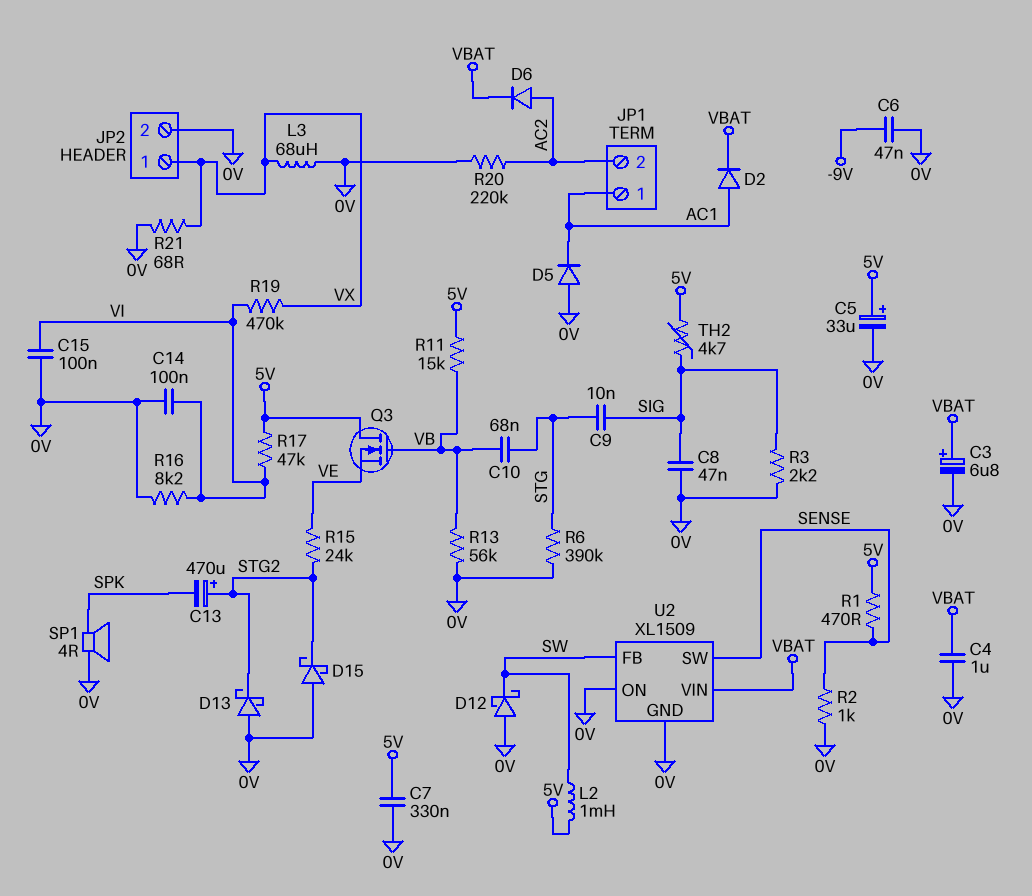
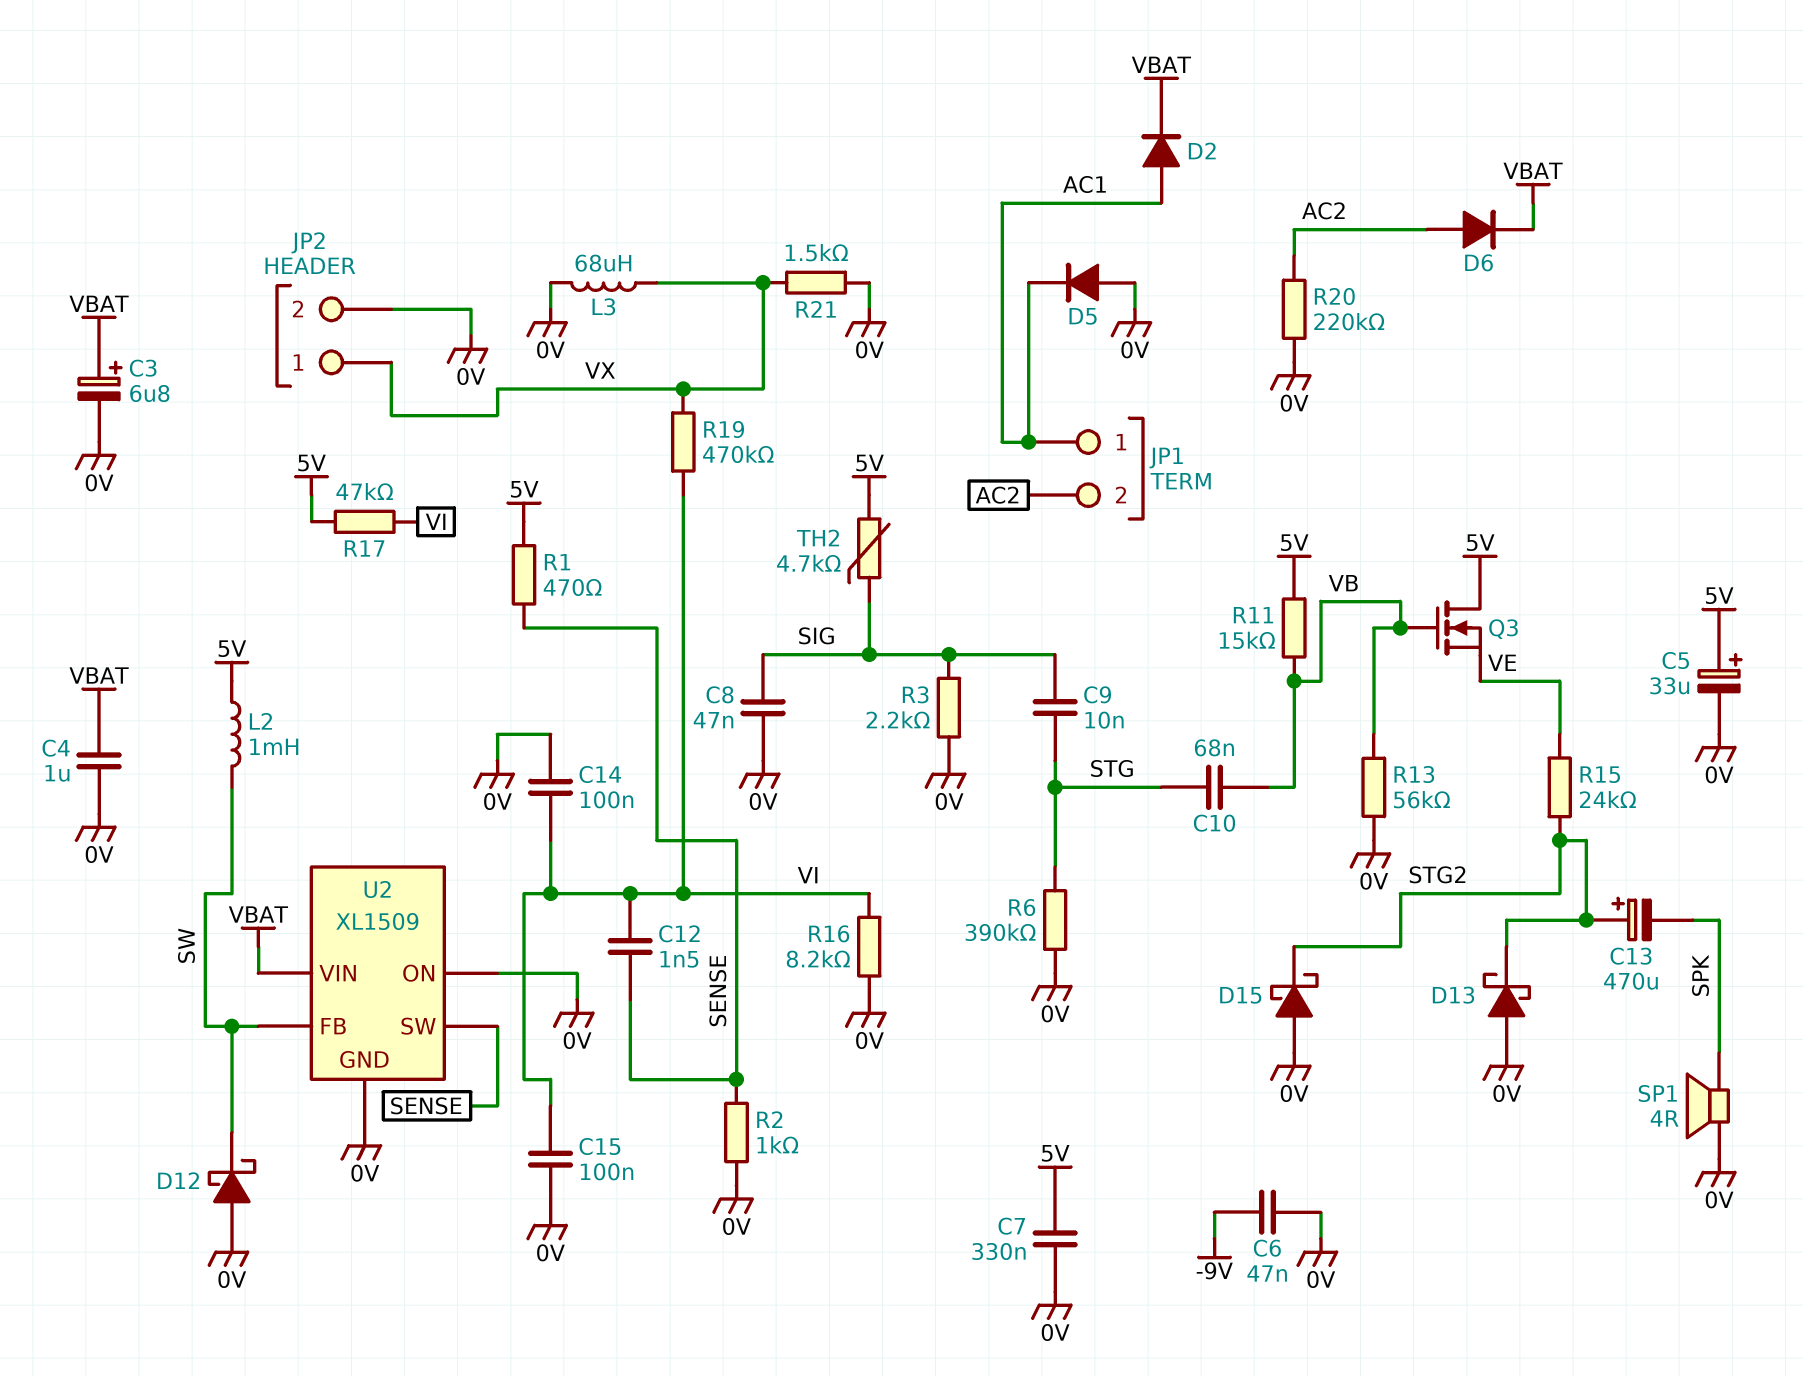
C12: none -> 1.5nF (SENSE, VI)
R21: 68 (0V, VX) -> 1.5k (0V, VX)

